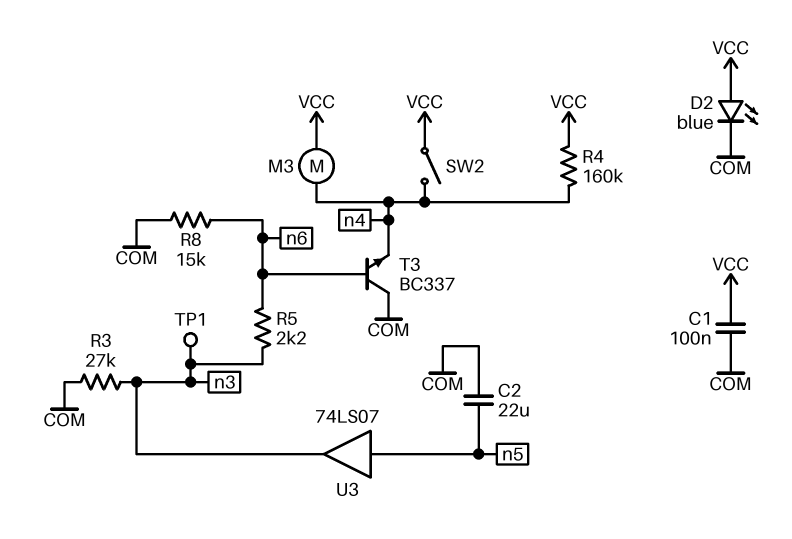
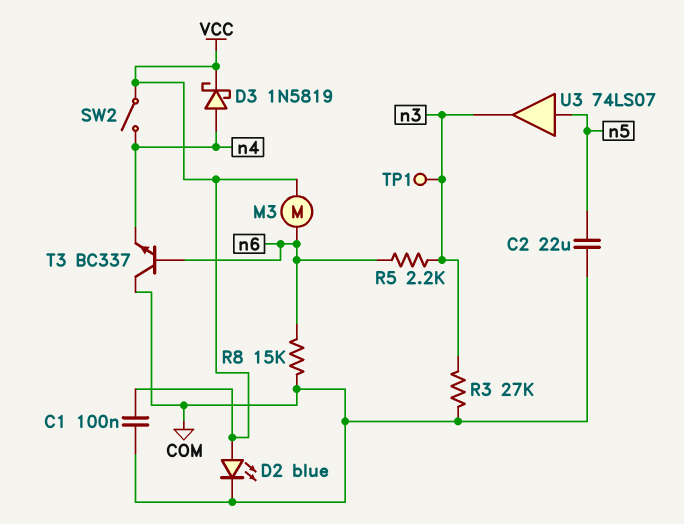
D3: none -> schottky 1N5819 (A n4, K VCC)
M3: motor (VCC, n4) -> motor (VCC, n6)
R4: 160k (VCC, n4) -> none

